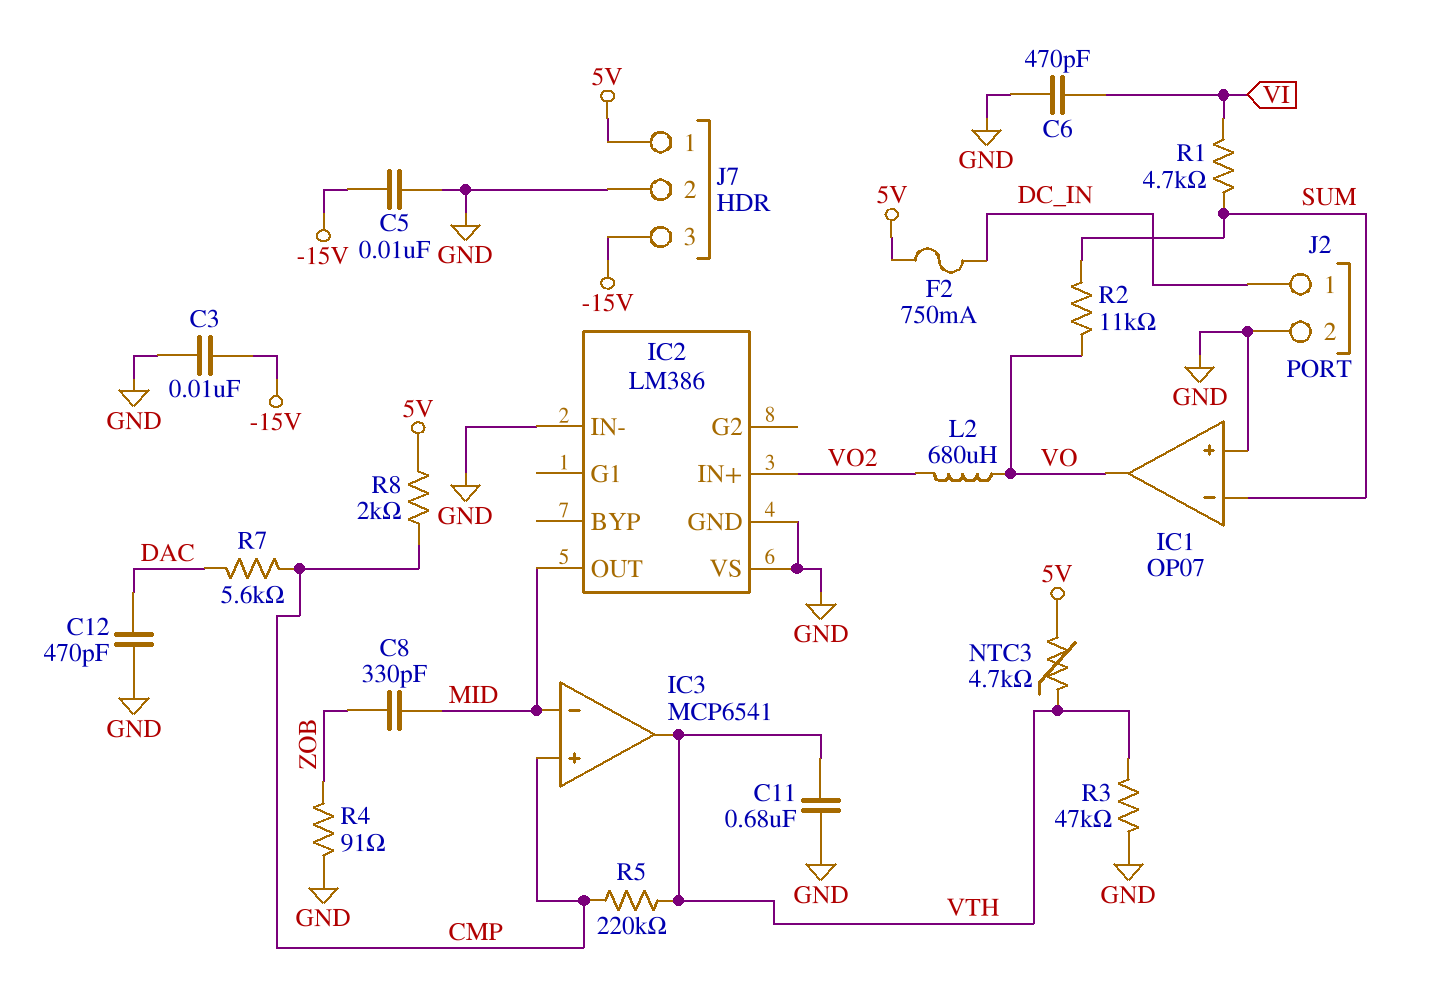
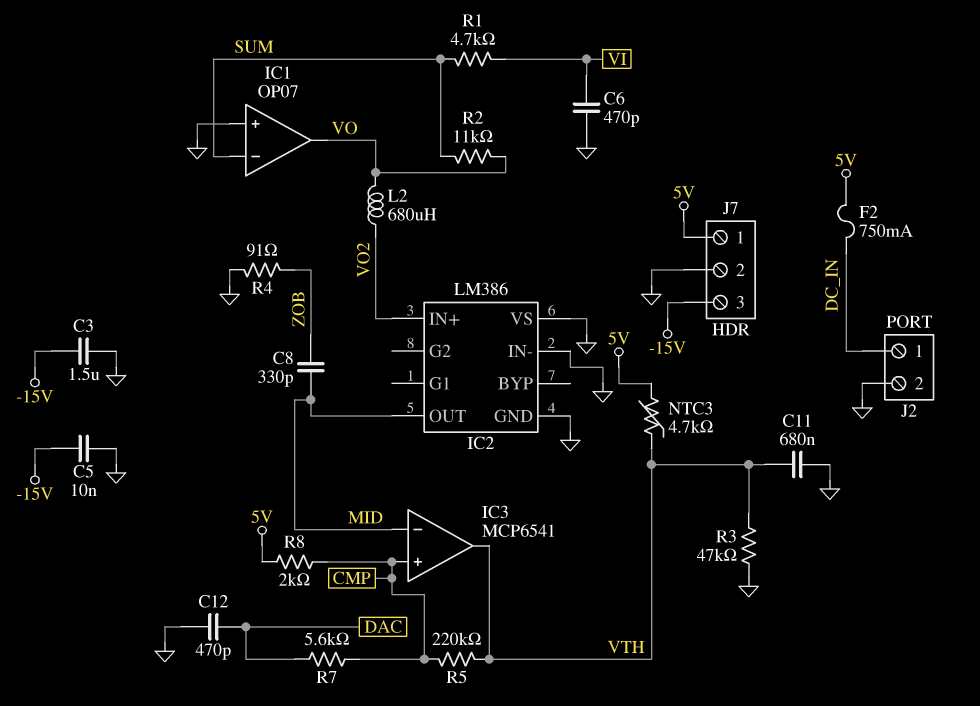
C3: 10nF (-15V, GND) -> 1.5uF (-15V, GND)

